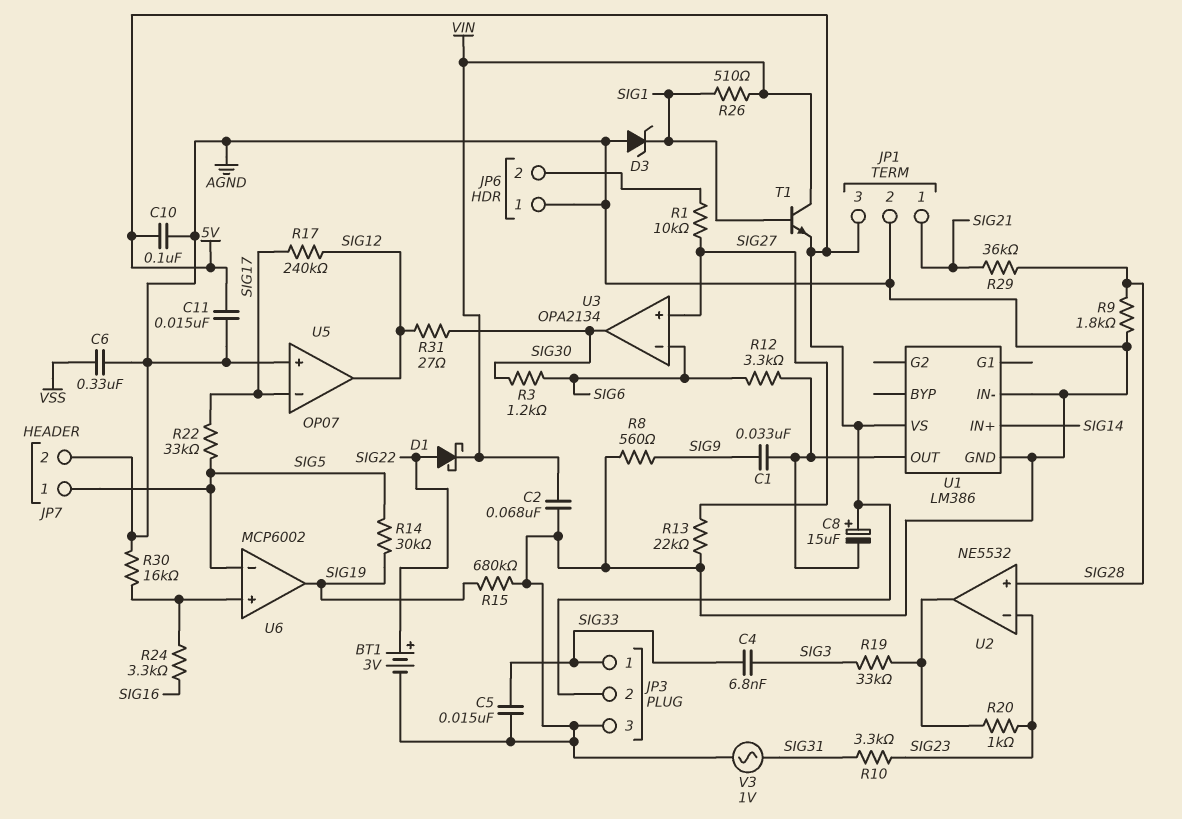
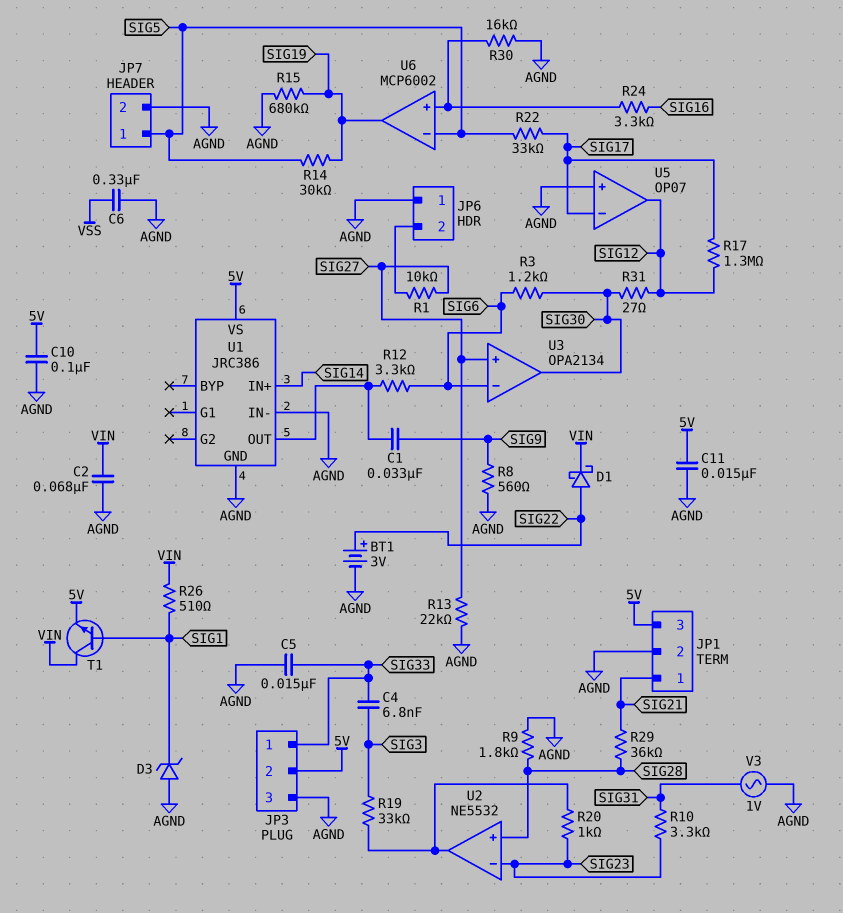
C8: 15uF (plus 5V, minus U1/OUT) -> none
R17: 240k (SIG12, SIG17) -> 1.3M (SIG12, SIG17)
U1: LM386 -> JRC386

